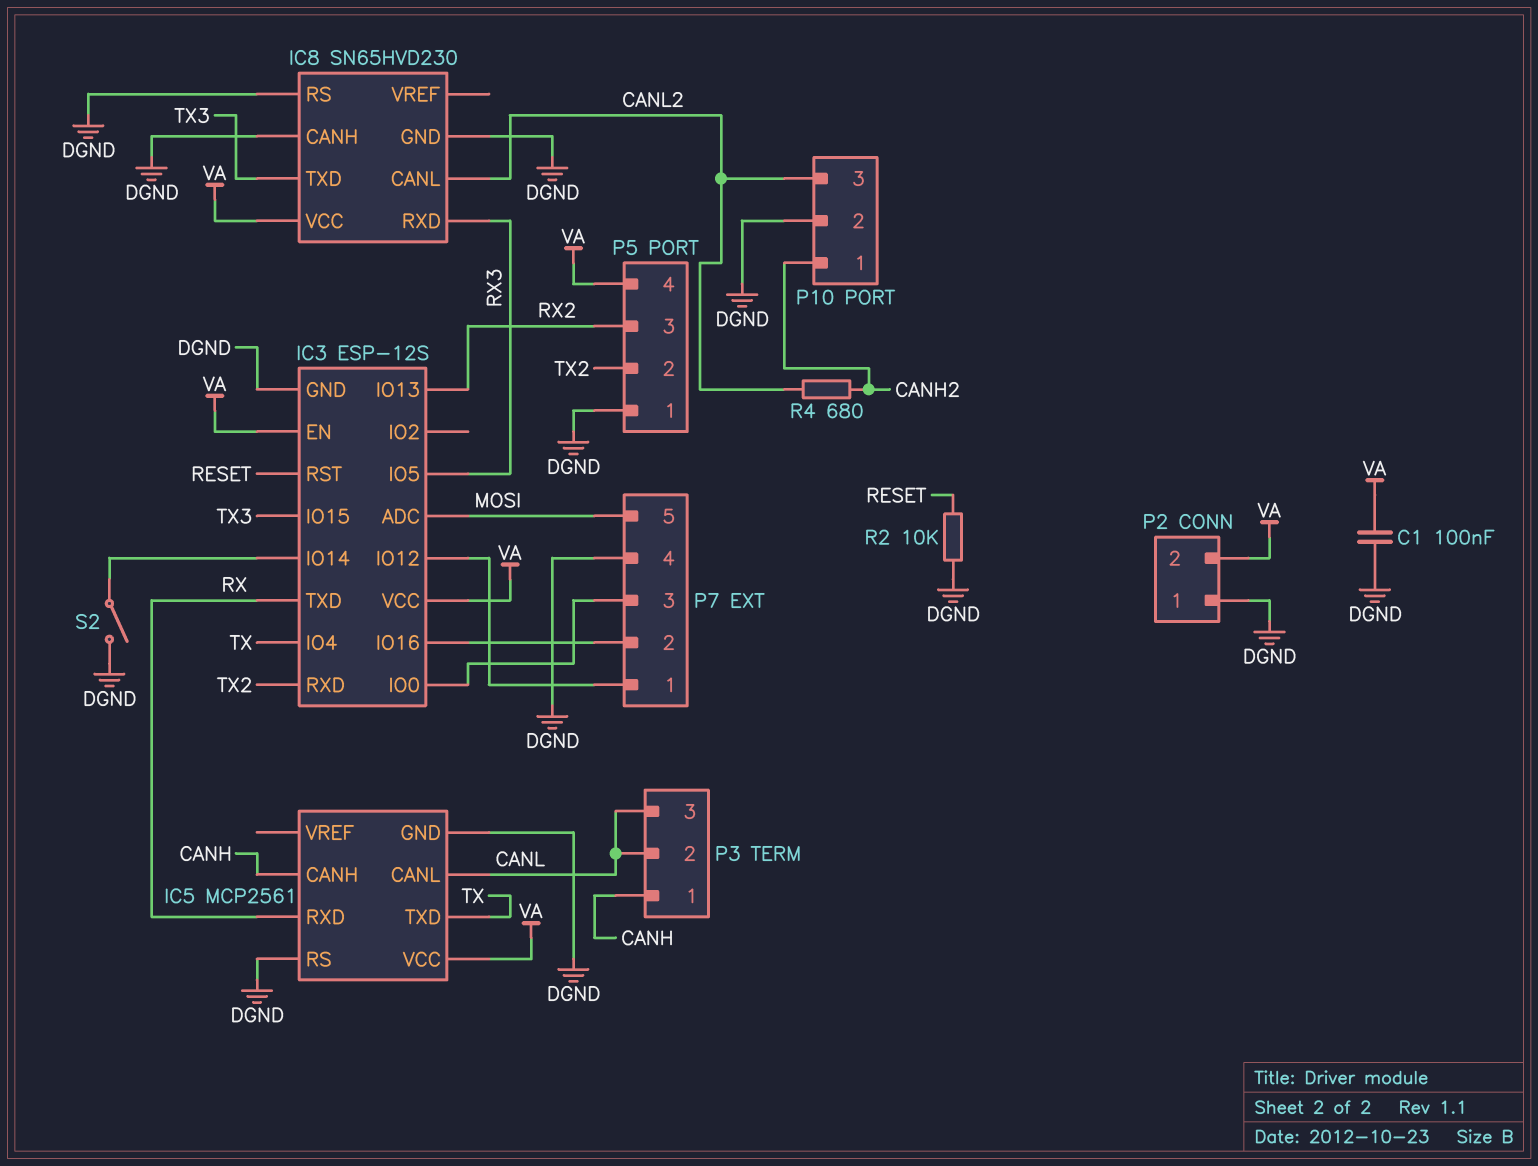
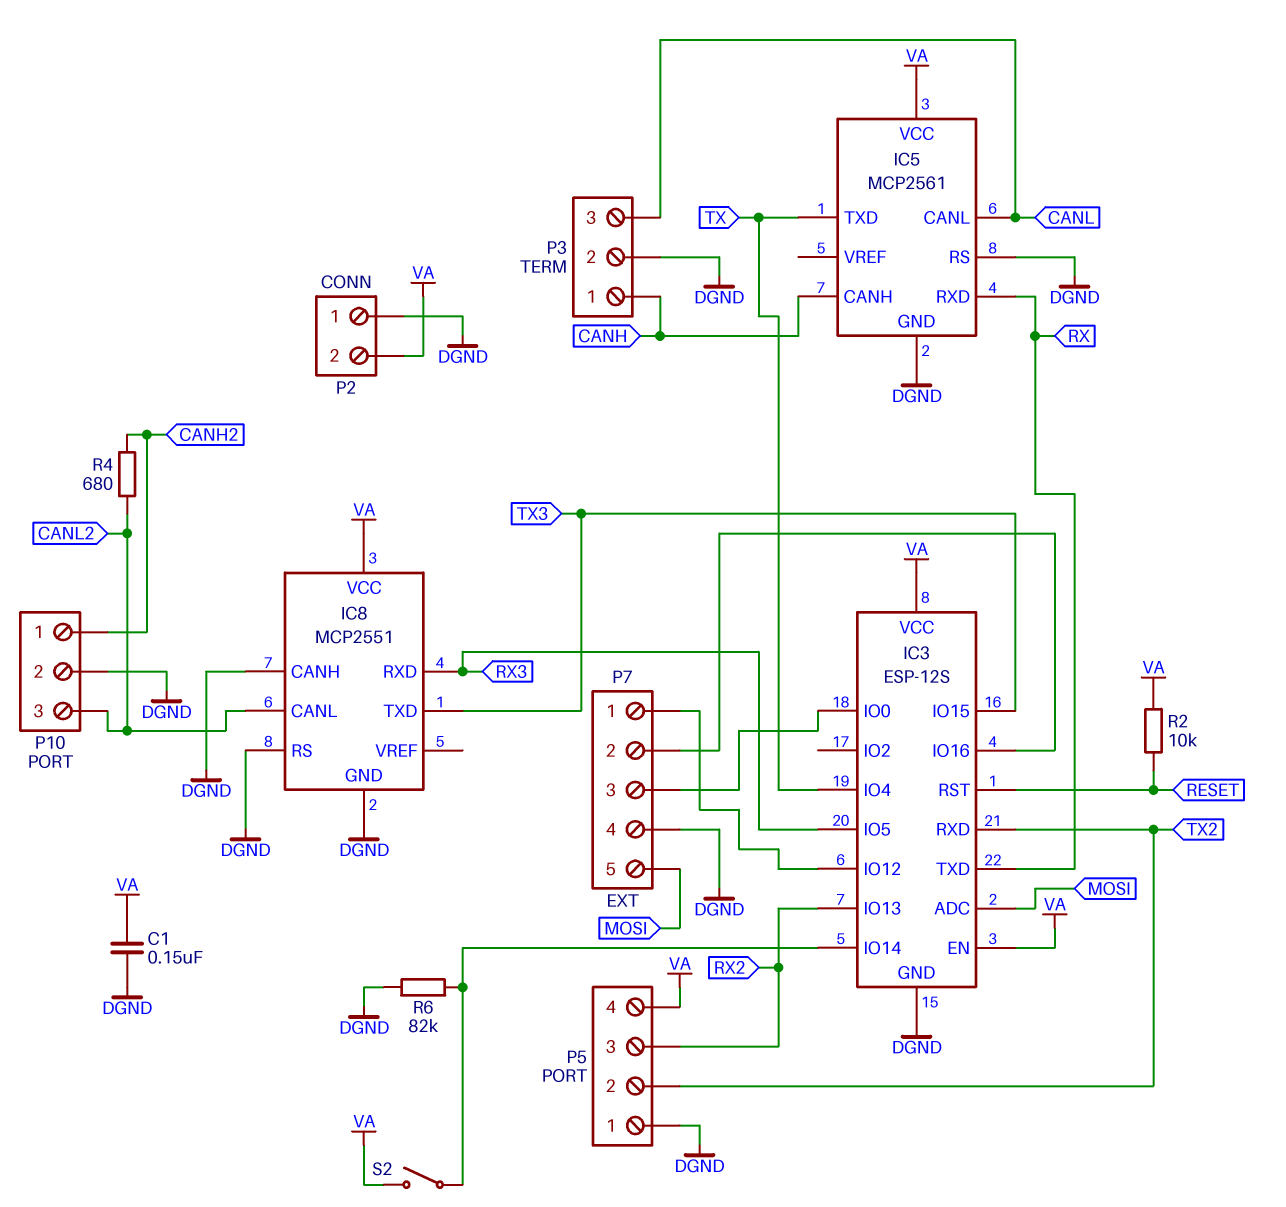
C1: 100nF (DGND, VA) -> 150nF (DGND, VA)
IC8: SN65HVD230 -> MCP2551
P3 pin 2: CANL -> DGND
R2: 10k (DGND, RESET) -> 10k (RESET, VA)
R6: none -> 82k (DGND, IC3/IO14)
S2: switch (DGND, IC3/IO14) -> switch (IC3/IO14, VA)

